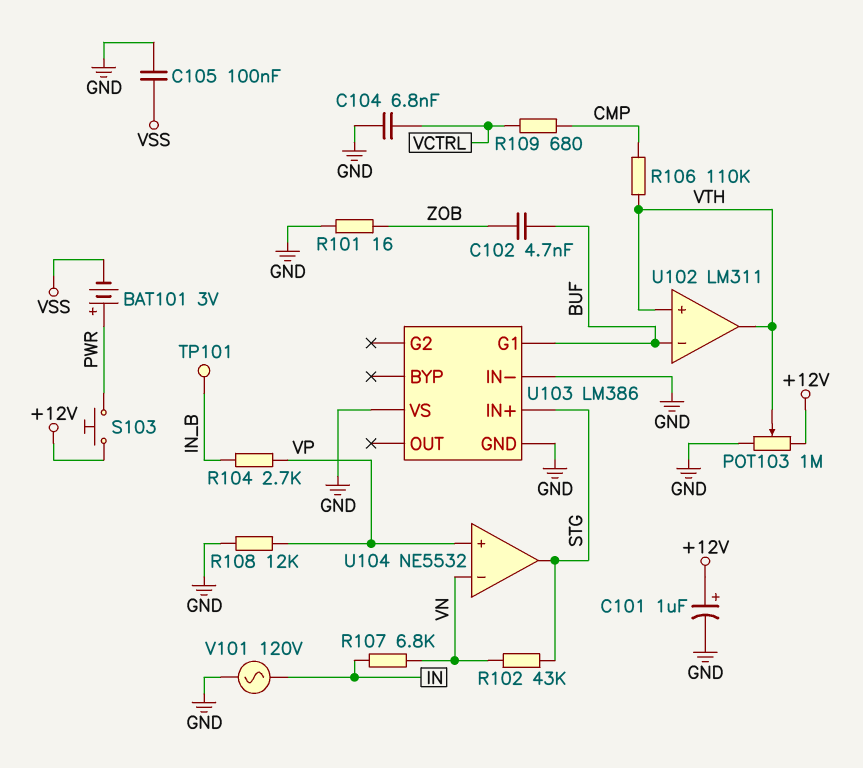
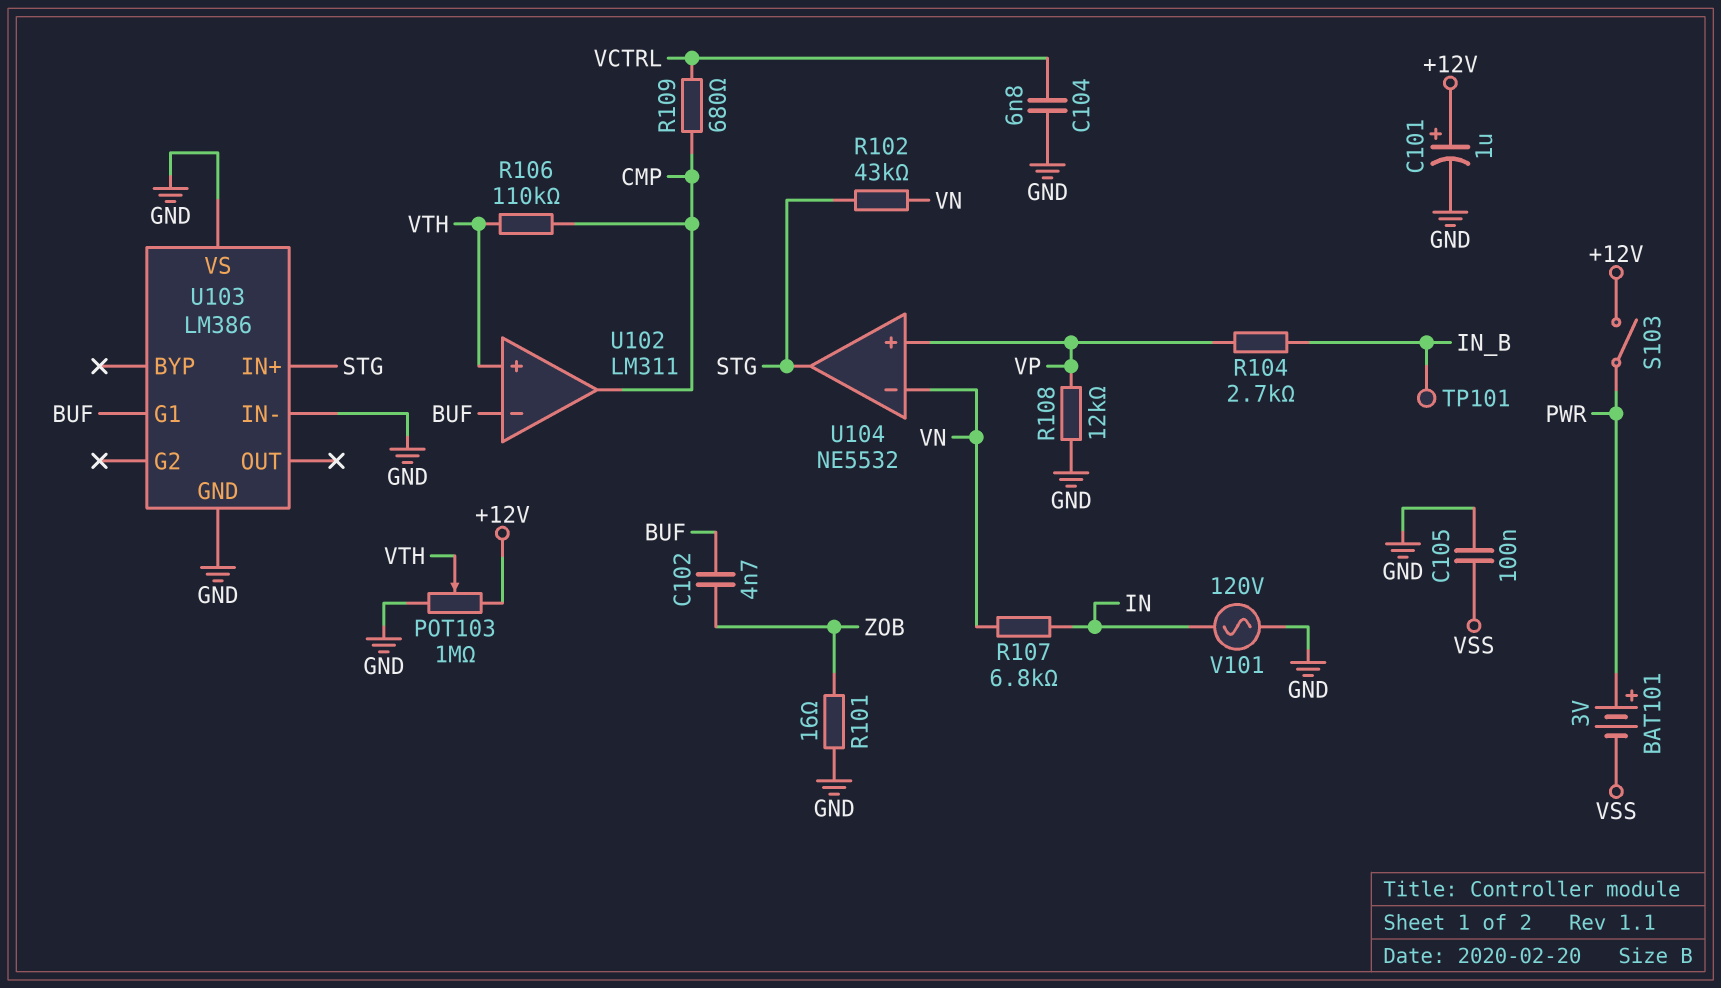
S103: button (+12V, PWR) -> switch (+12V, PWR)
U102 pin out: VTH -> CMP

